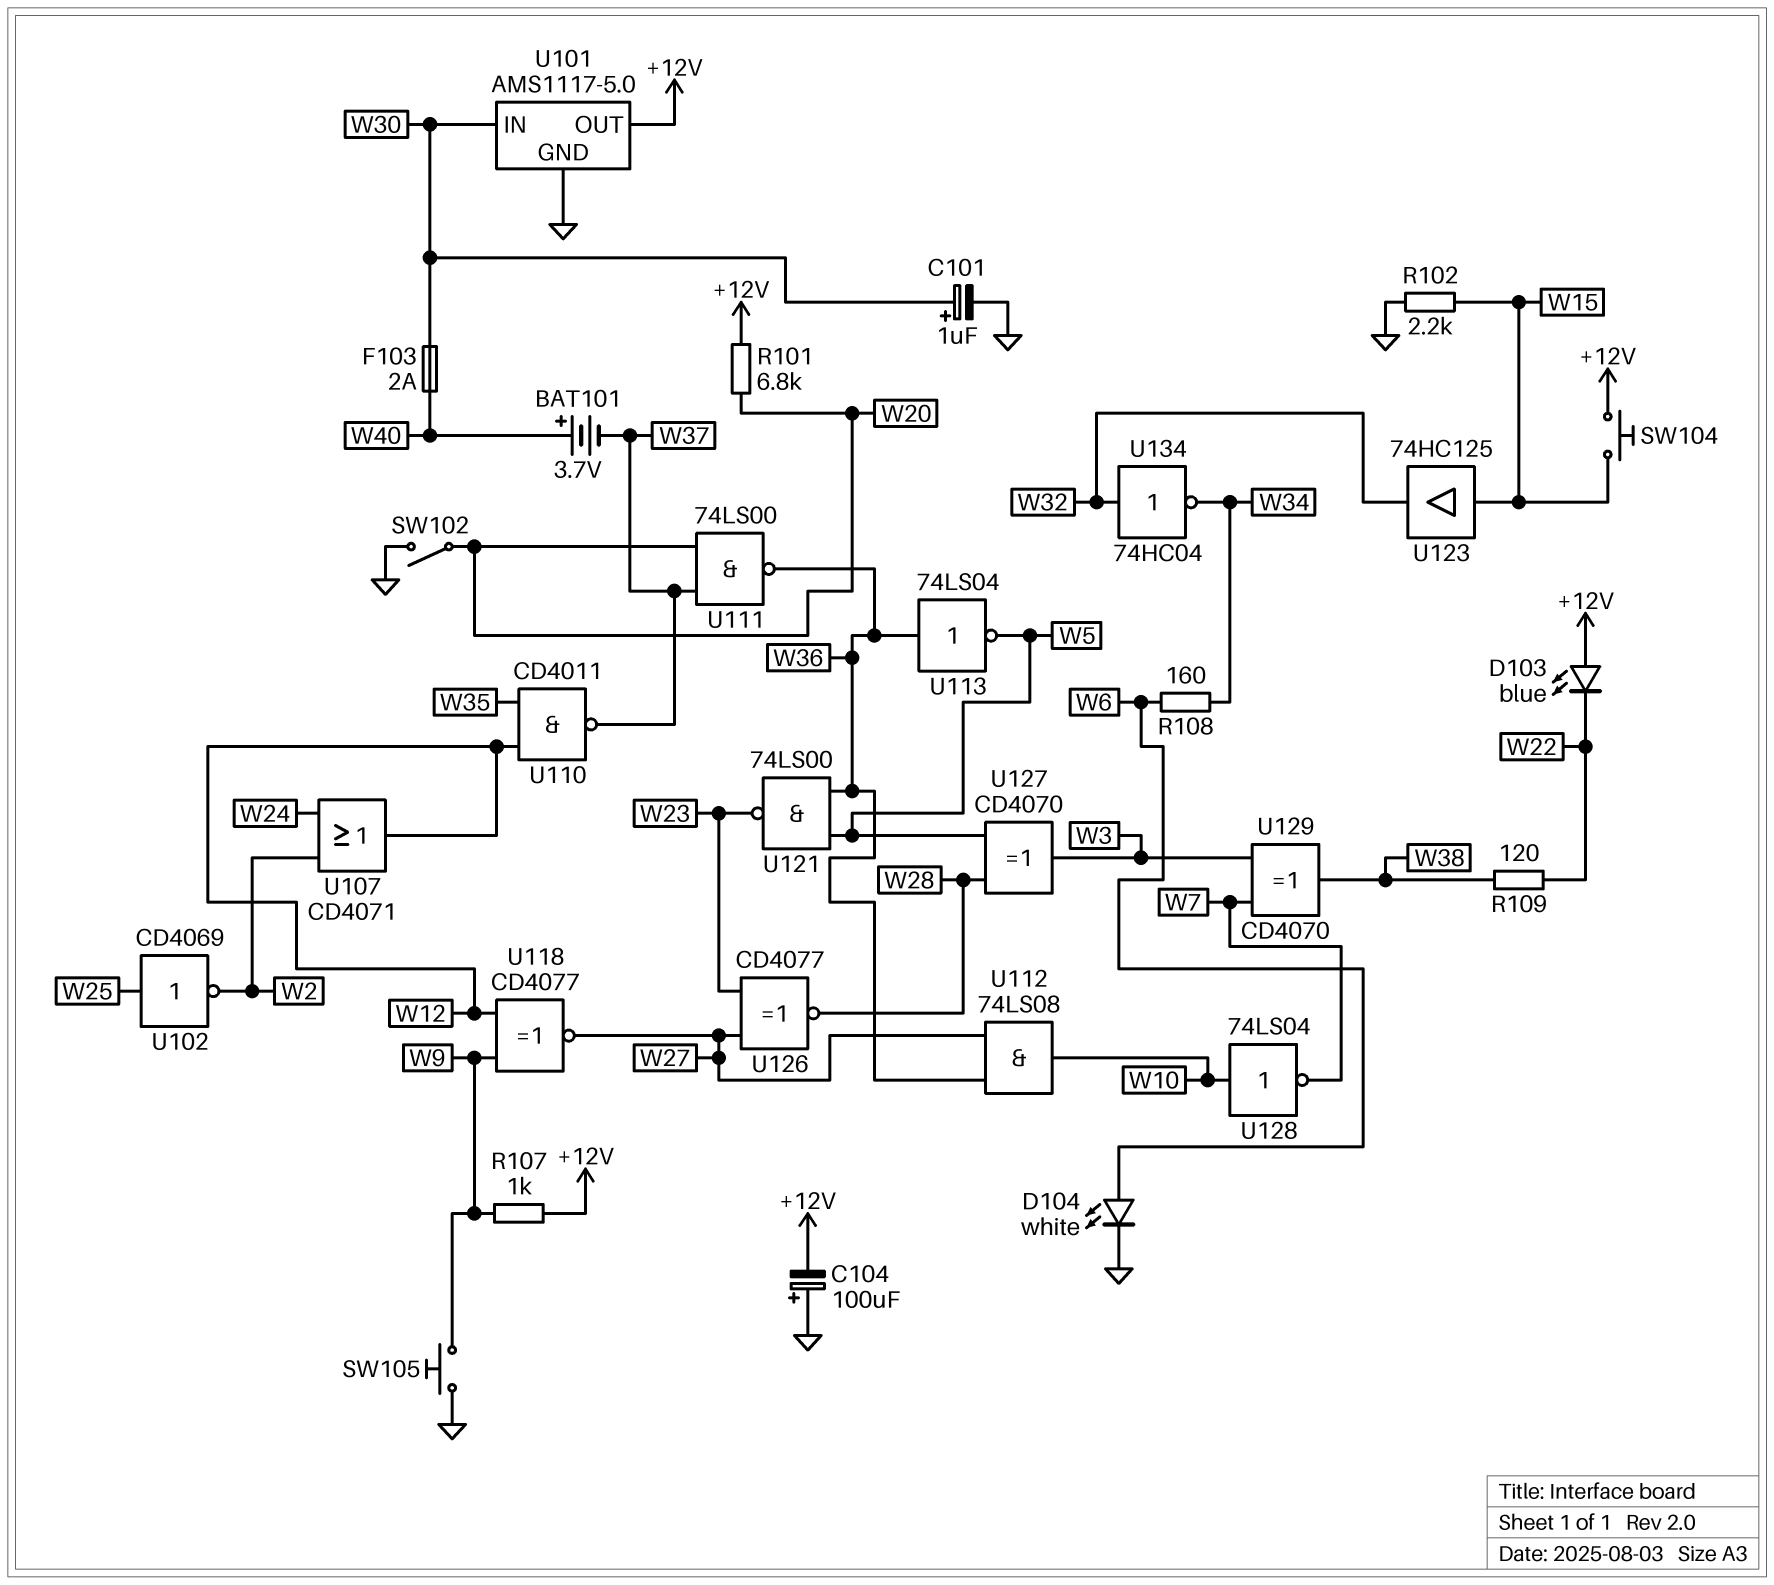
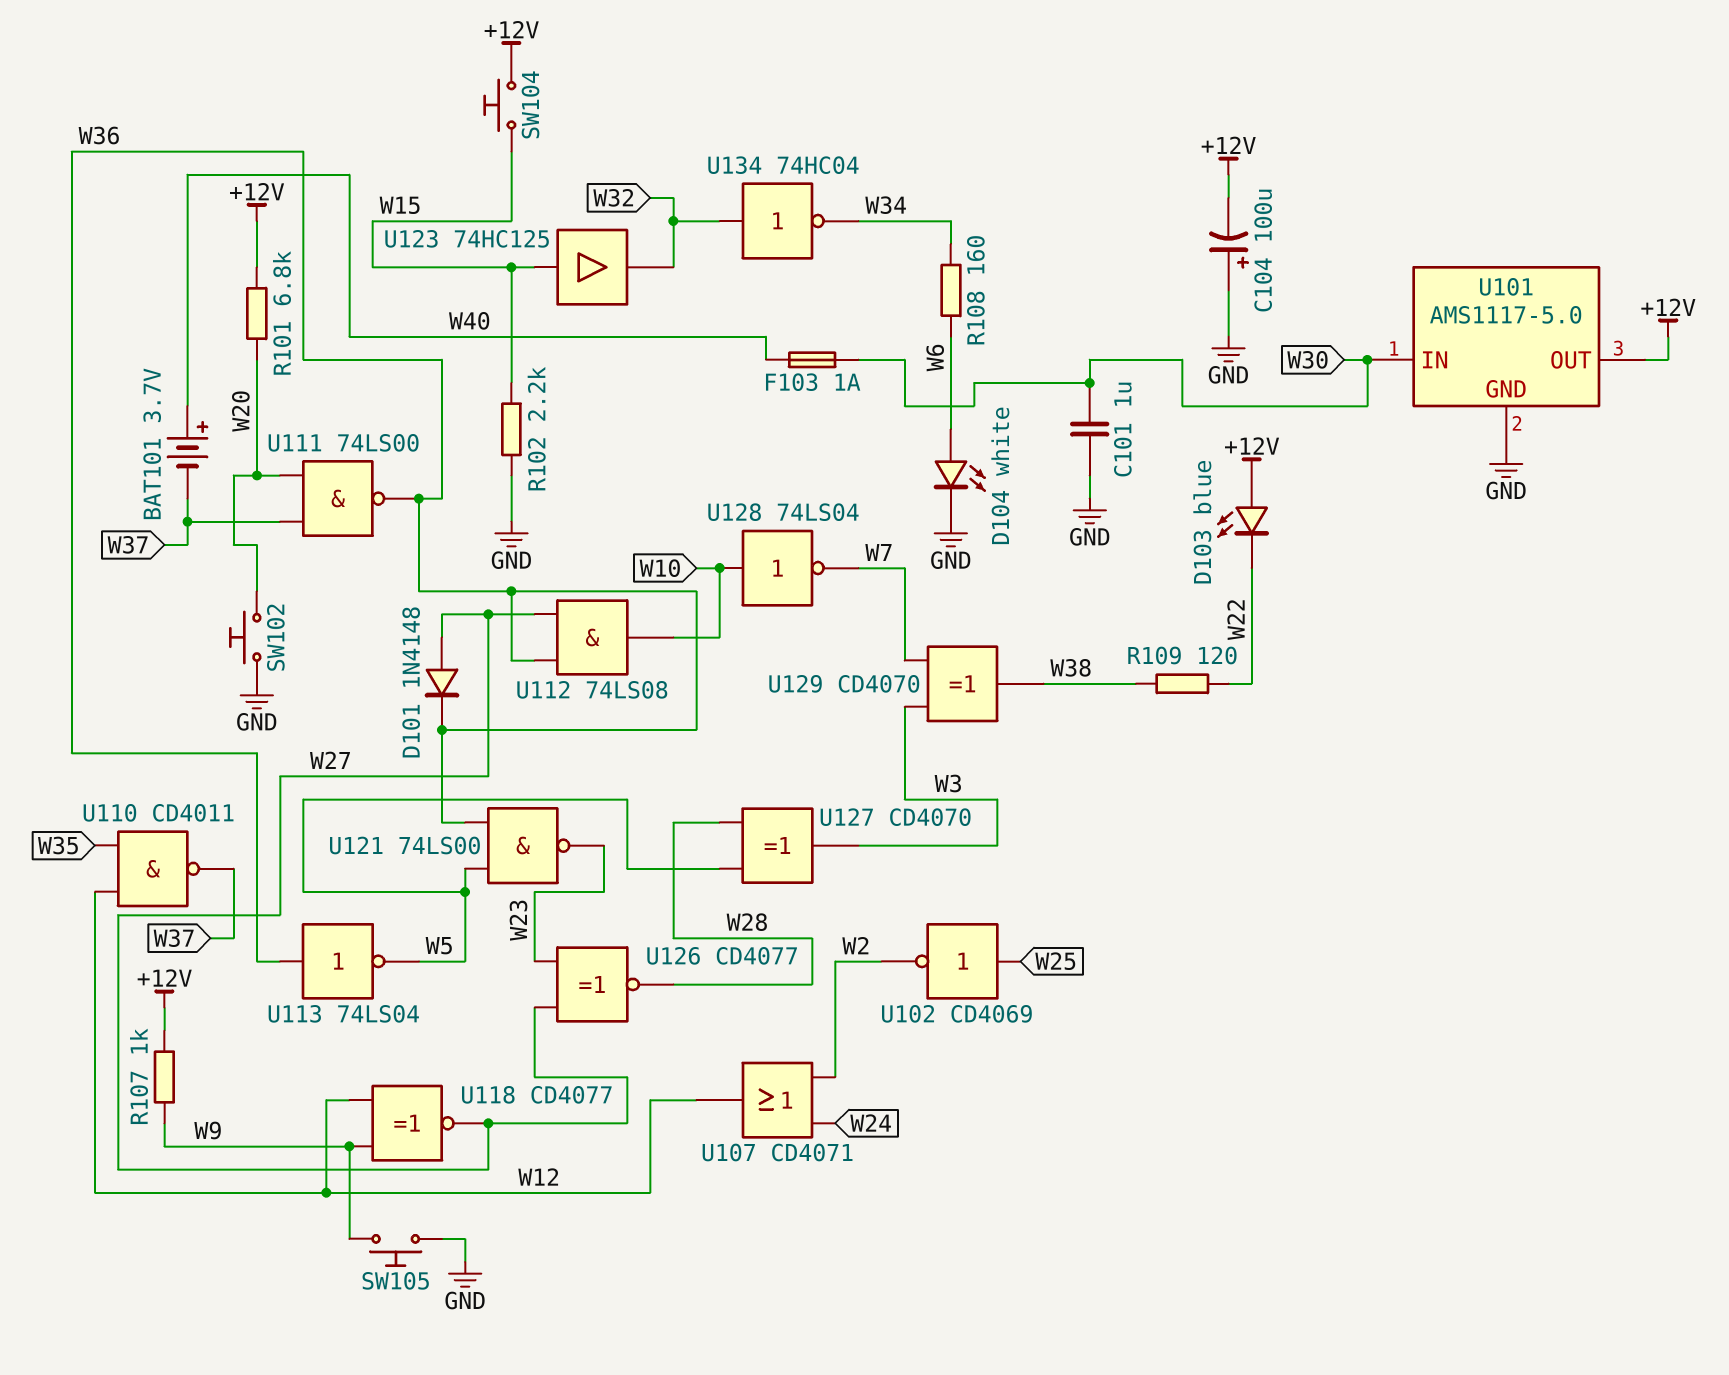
C101: 1uF (plus W30, minus GND) -> 1uF (GND, W30)
D101: none -> diode 1N4148 (A W27, K W36)
F103: 2A (W30, W40) -> 1A (W30, W40)
SW102: switch (GND, W20) -> button (GND, W20)

